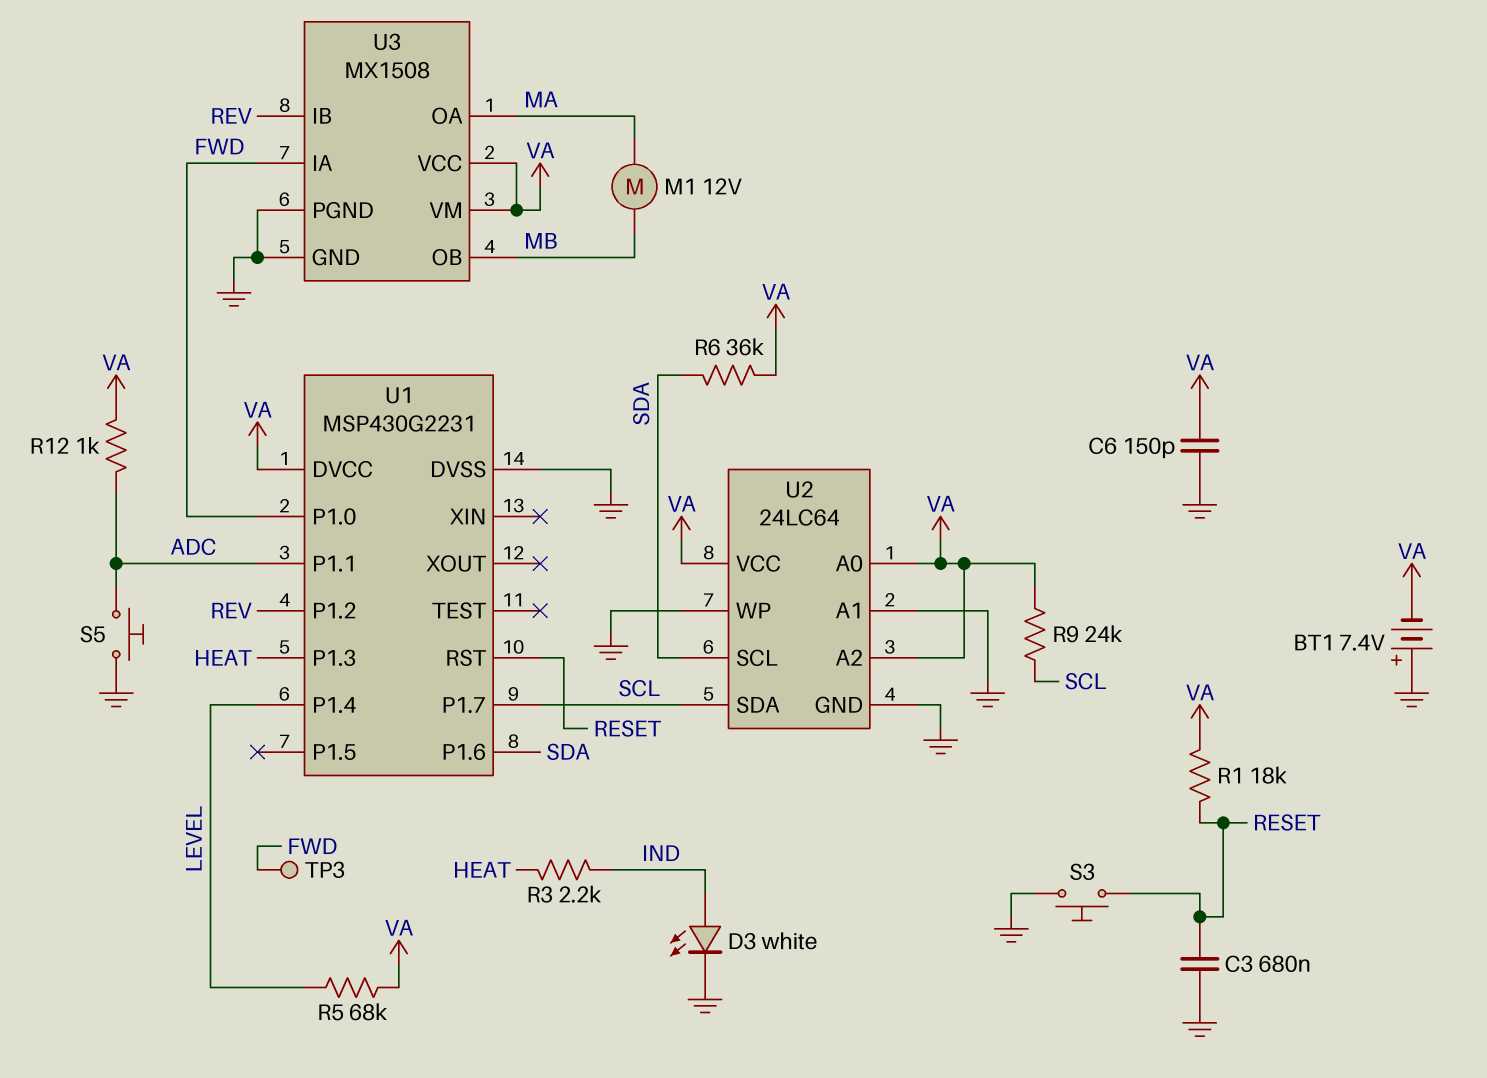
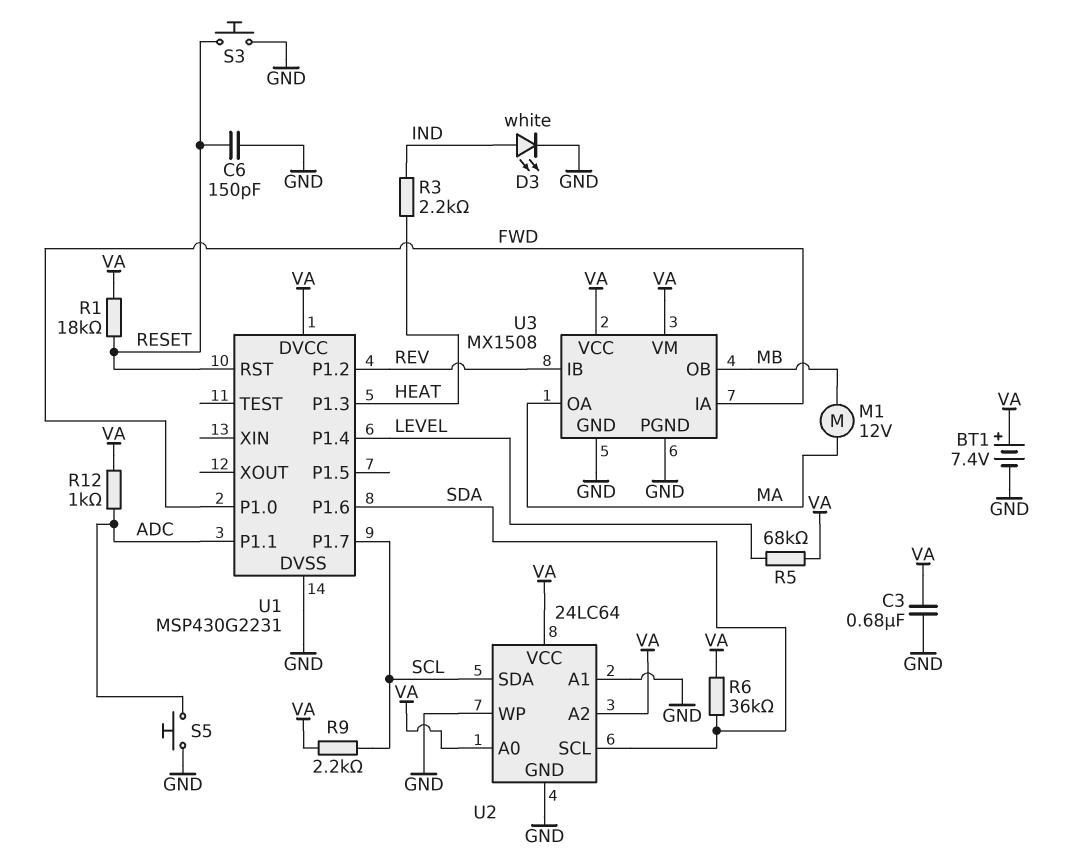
BT1: 7.4V (plus GND, minus VA) -> 7.4V (plus VA, minus GND)
C3: 680nF (GND, RESET) -> 680nF (GND, VA)
C6: 150pF (GND, VA) -> 150pF (GND, RESET)
R9: 24k (SCL, VA) -> 2.2k (SCL, VA)
TP3: test point (FWD) -> none

